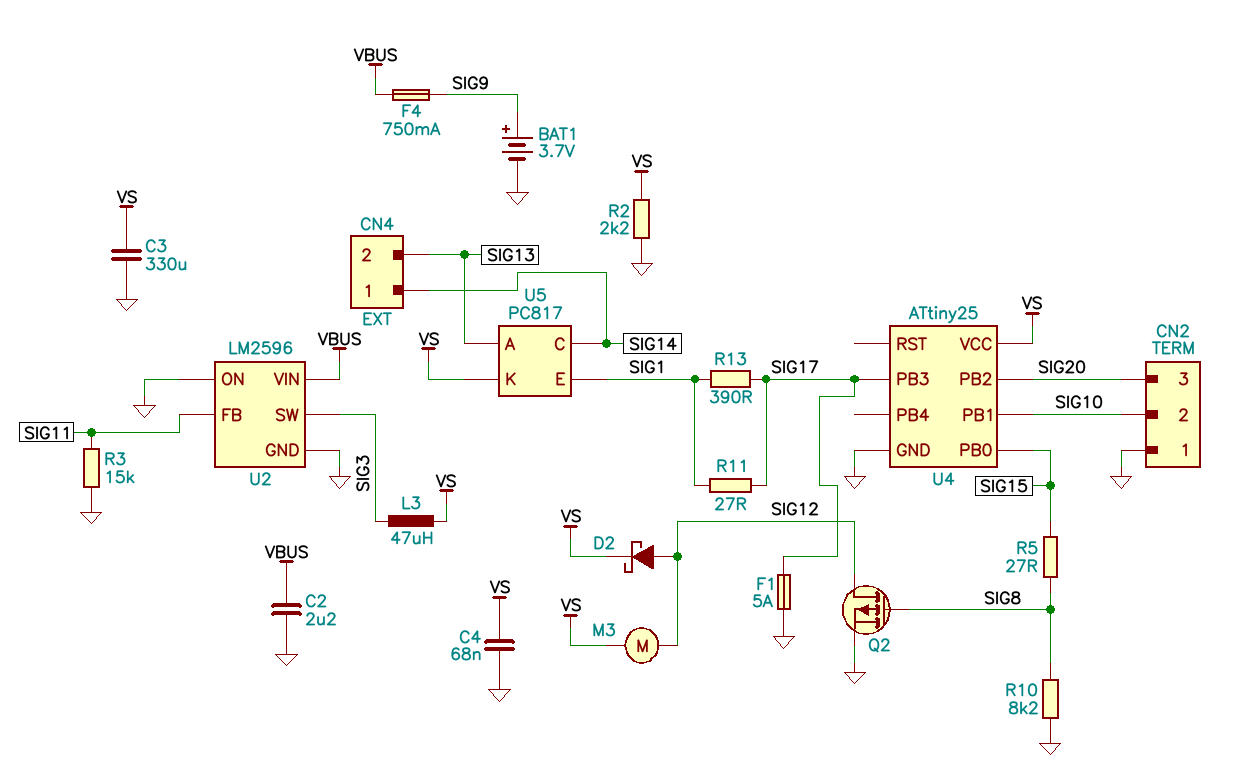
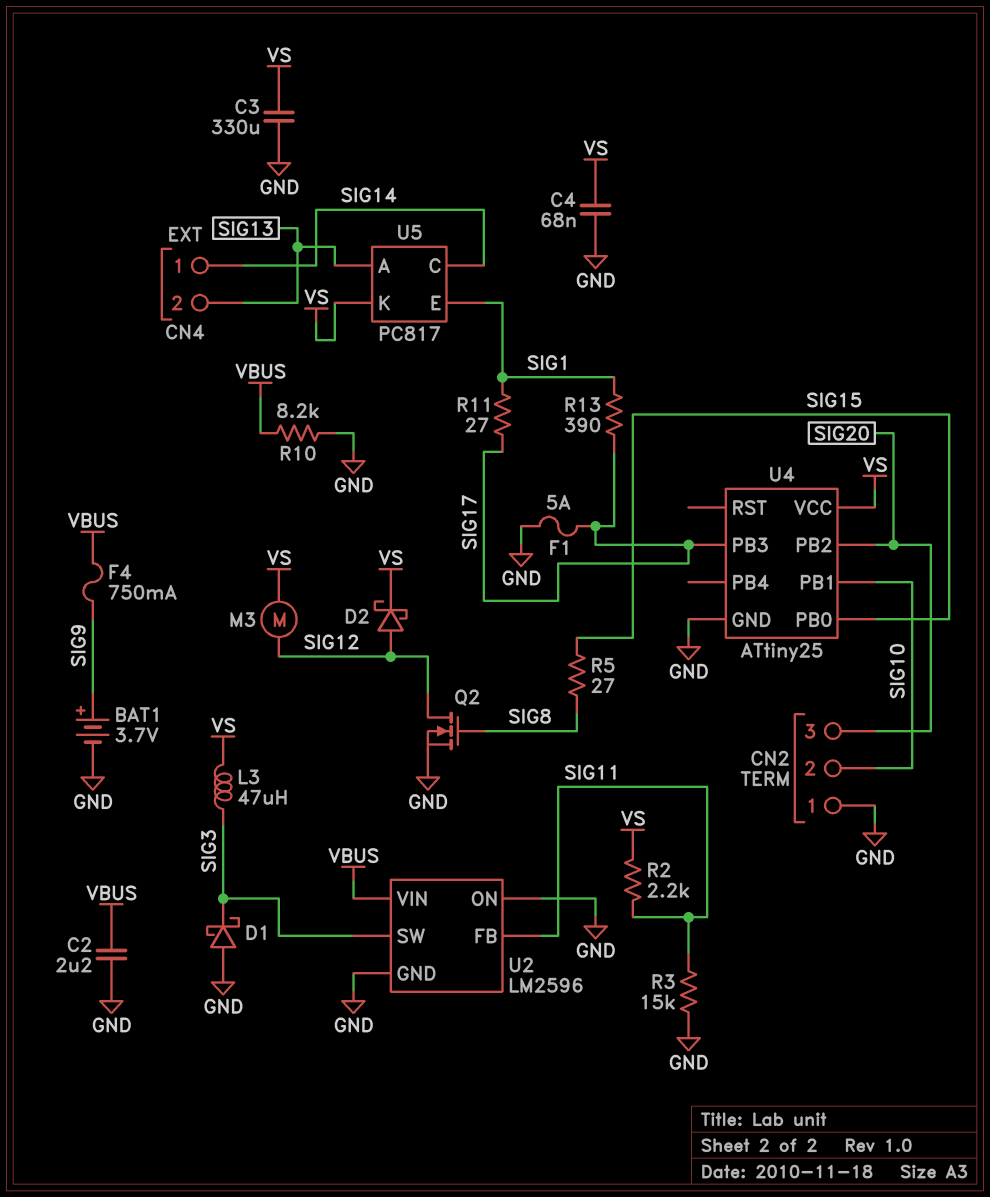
D1: none -> schottky (A GND, K SIG3)
Q2: PMOS (G SIG8, D SIG12, S GND) -> NMOS (G SIG8, D SIG12, S GND)
R2: 2.2k (GND, VS) -> 2.2k (SIG11, VS)
R10: 8.2k (GND, SIG8) -> 8.2k (GND, VBUS)

